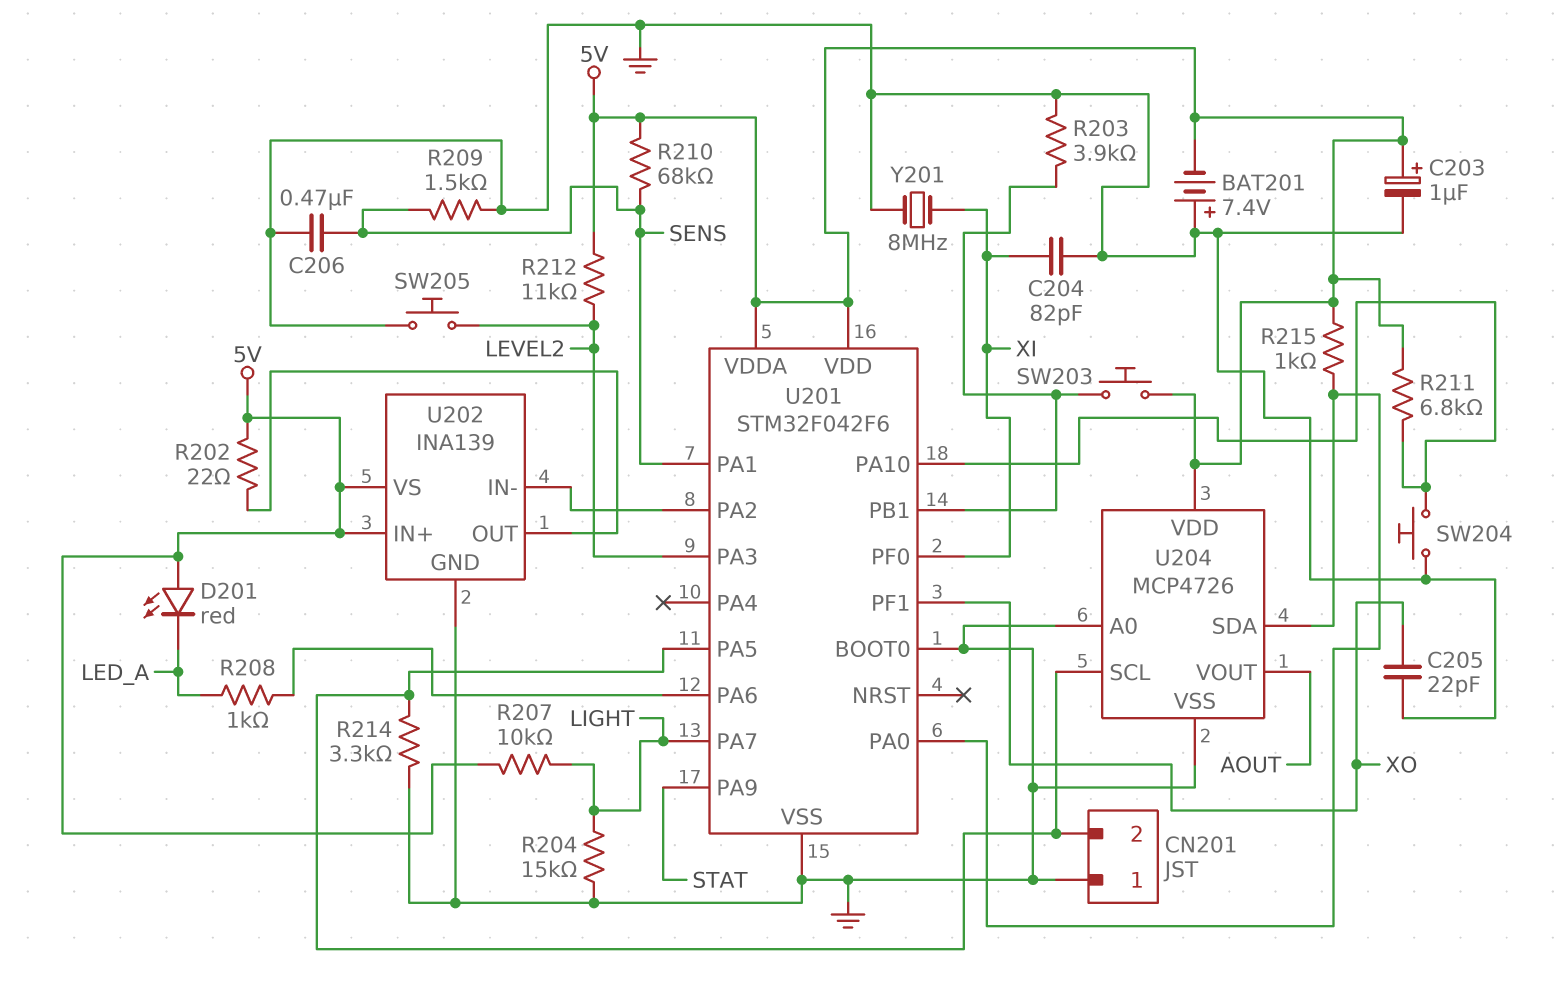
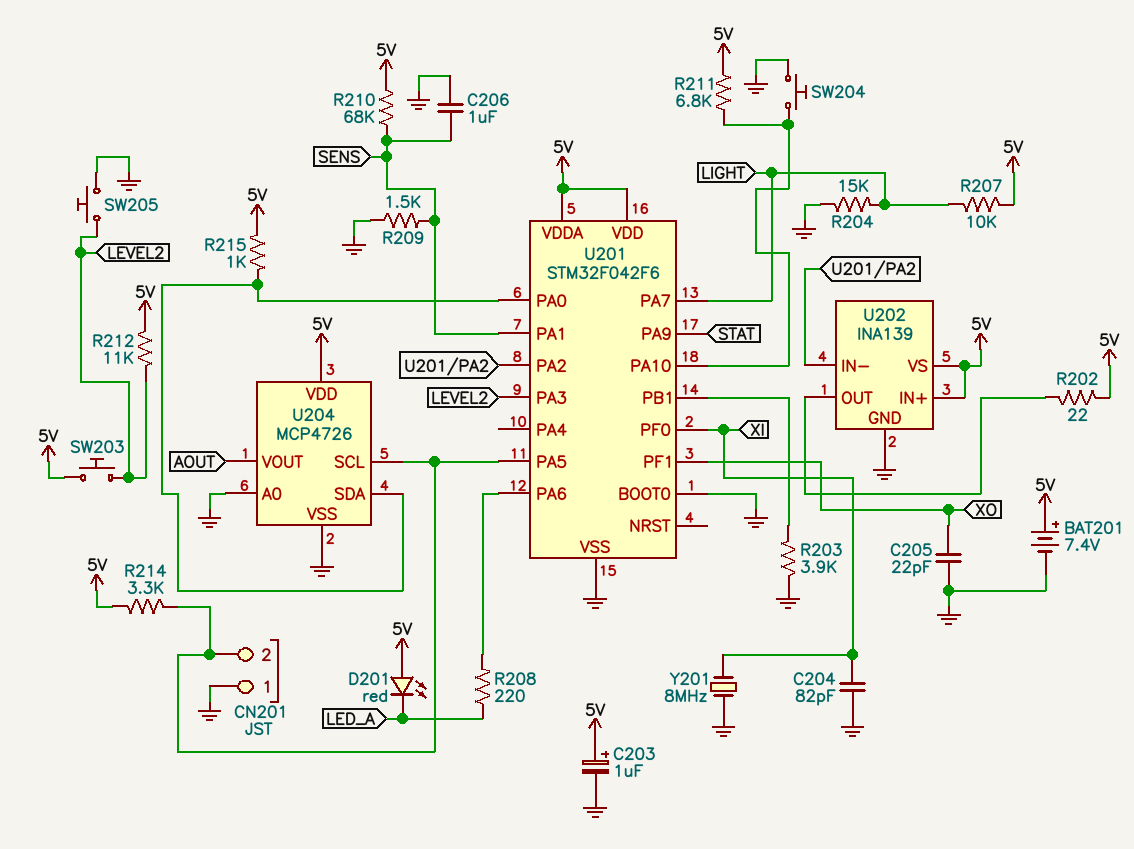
BAT201: 7.4V (plus GND, minus 5V) -> 7.4V (plus 5V, minus GND)
C206: 470nF (GND, SENS) -> 1uF (GND, SENS)
R208: 1k (LED_A, U201/PA6) -> 220 (LED_A, U201/PA6)
R214: 3.3k (CN201/2, GND) -> 3.3k (5V, CN201/2)
SW203: button (5V, U201/PB1) -> button (5V, LEVEL2)

